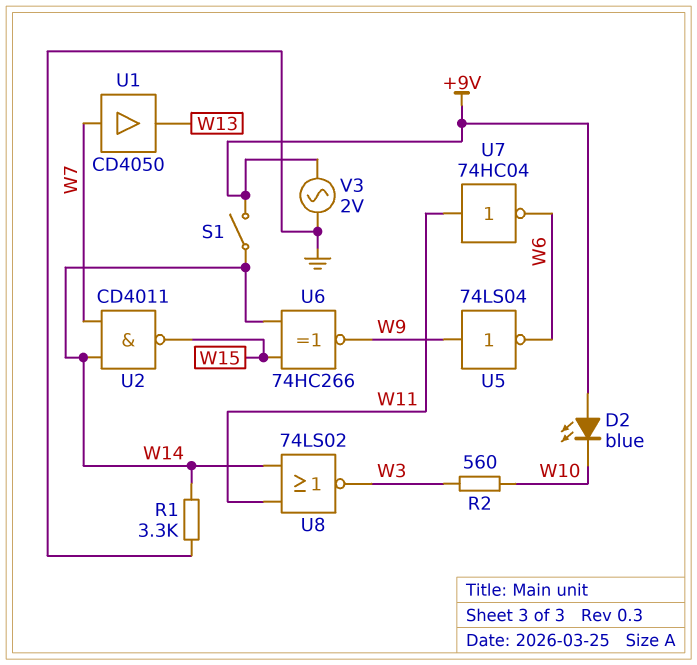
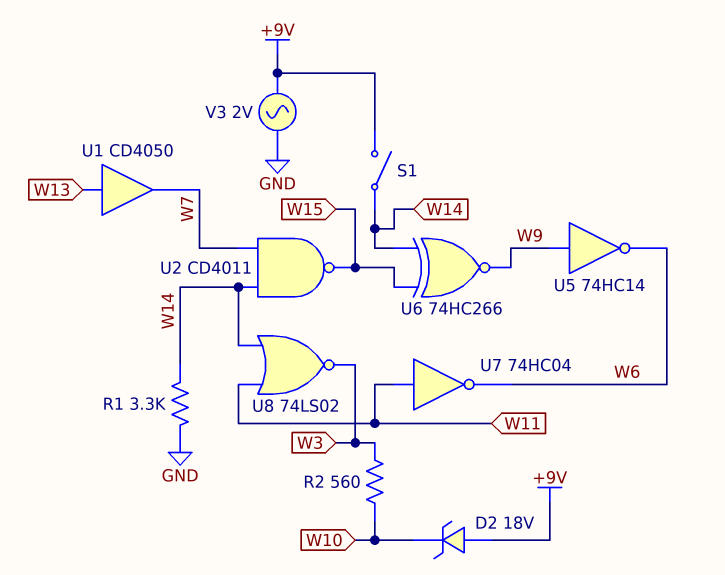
D2: LED blue (A +9V, K W10) -> zener 18V (A +9V, K W10)
U1: buffer CD4050 (in W7, out W13) -> buffer CD4050 (in W13, out W7)
U5: NOT 74LS04 (in W9, out W6) -> NOT 74HC14 (in W9, out W6)

